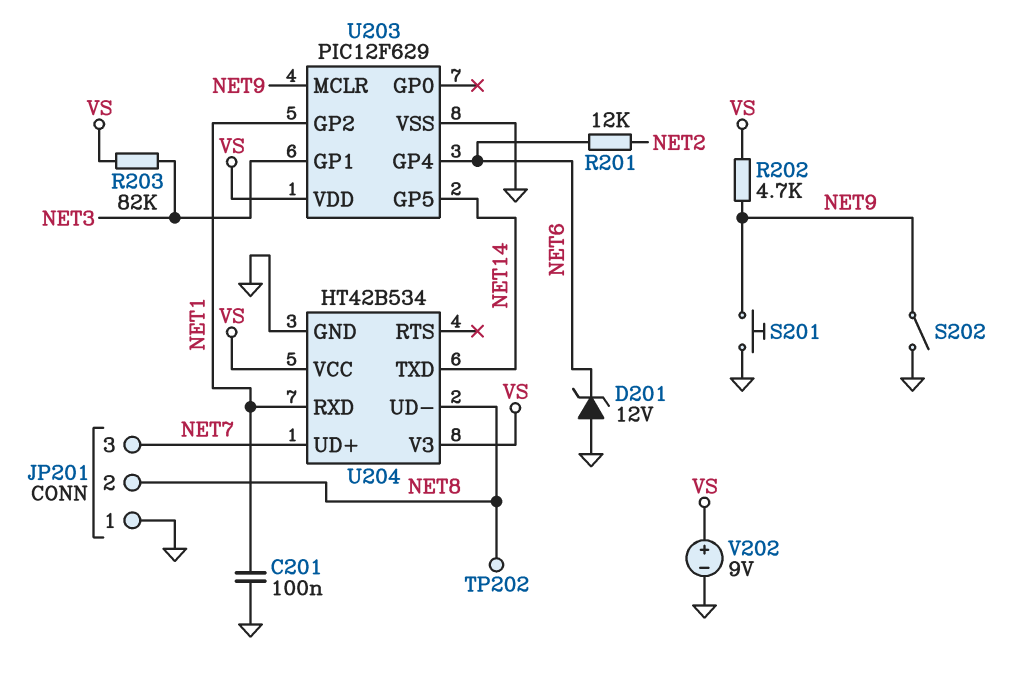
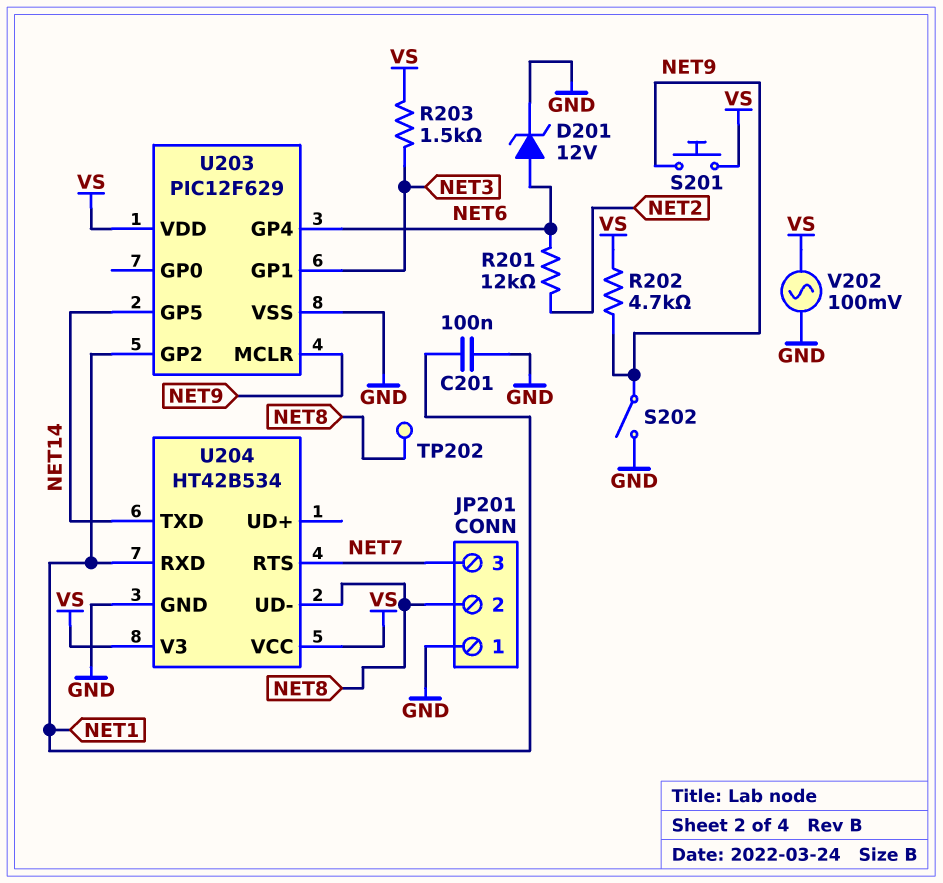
D201: zener 12V (A GND, K NET6) -> zener 12V (A NET6, K GND)
R203: 82k (NET3, VS) -> 1.5k (NET3, VS)
S201: button (GND, NET9) -> button (NET9, VS)
U204 pin RTS: none -> NET7
U204 pin UD+: NET7 -> none
V202: 9V (plus VS, minus GND) -> AC 100mV (GND, VS)

